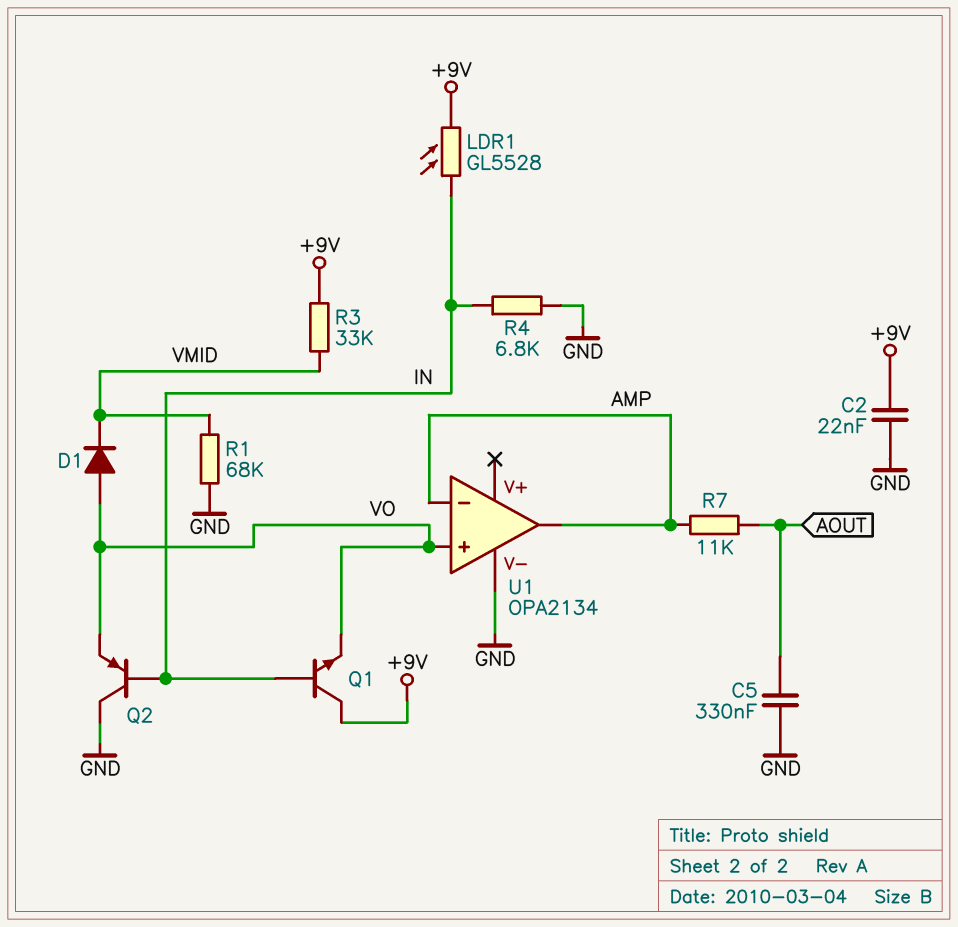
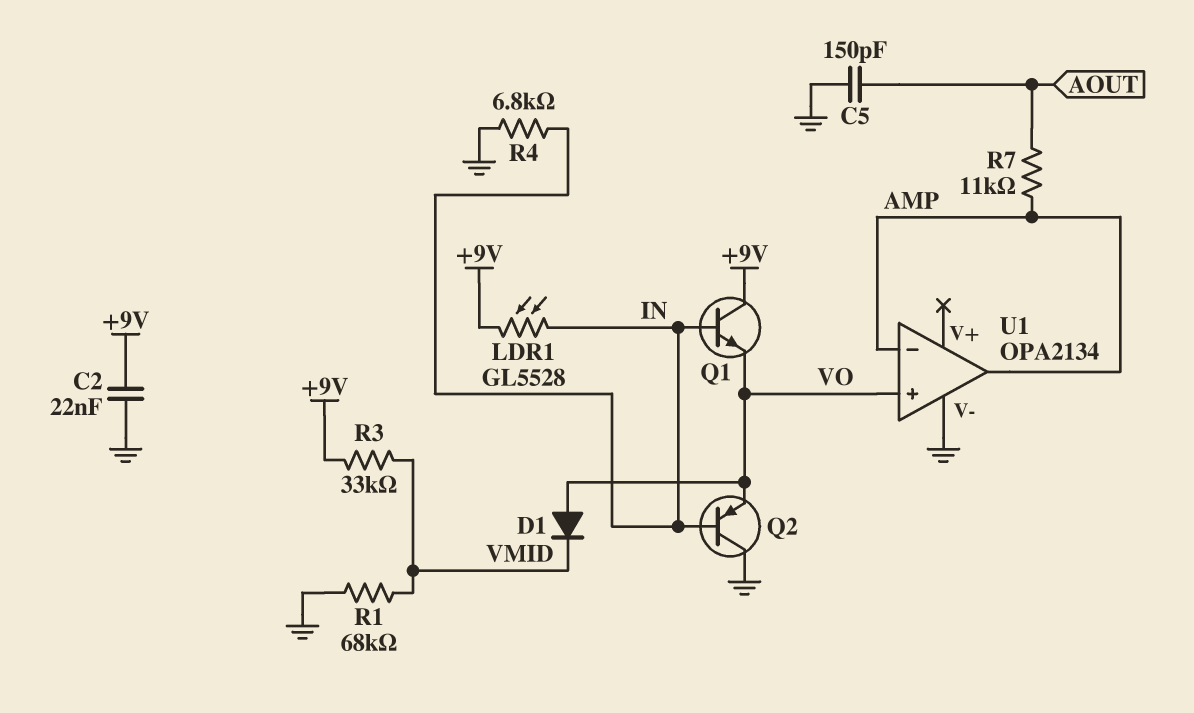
C5: 330nF (AOUT, GND) -> 150pF (AOUT, GND)

